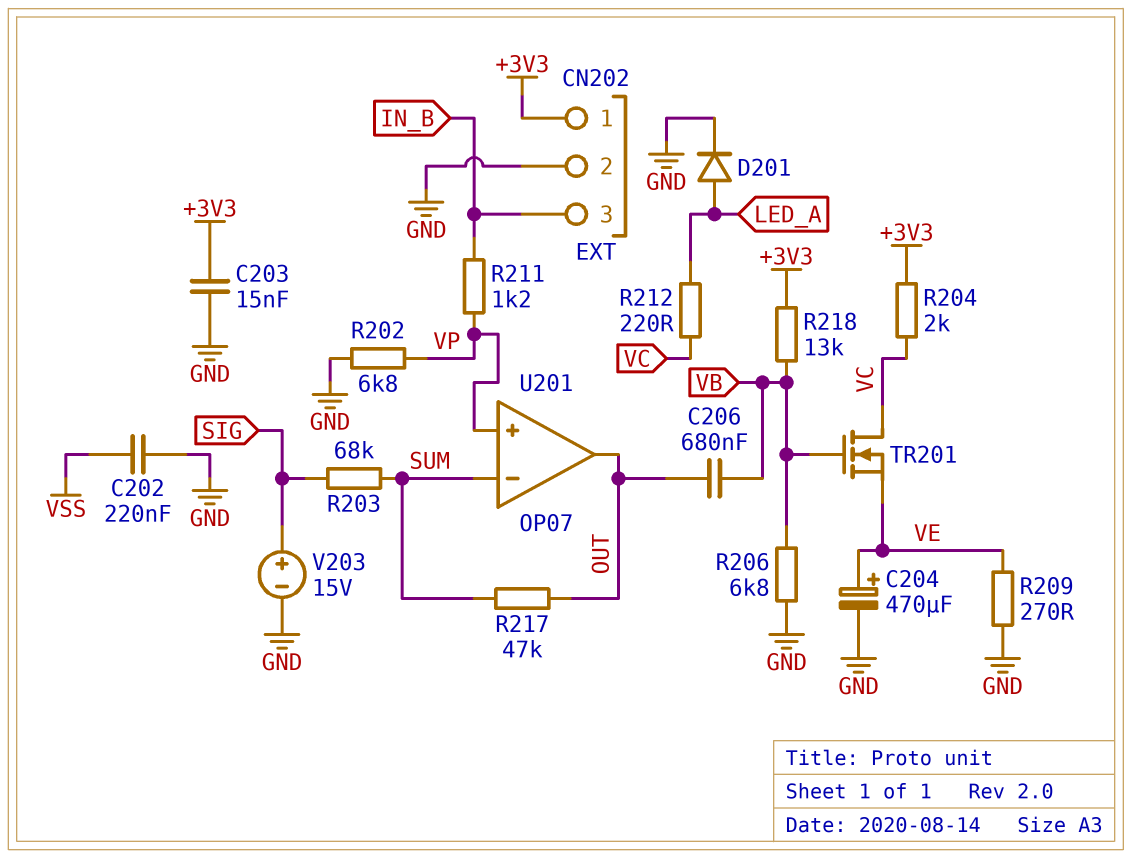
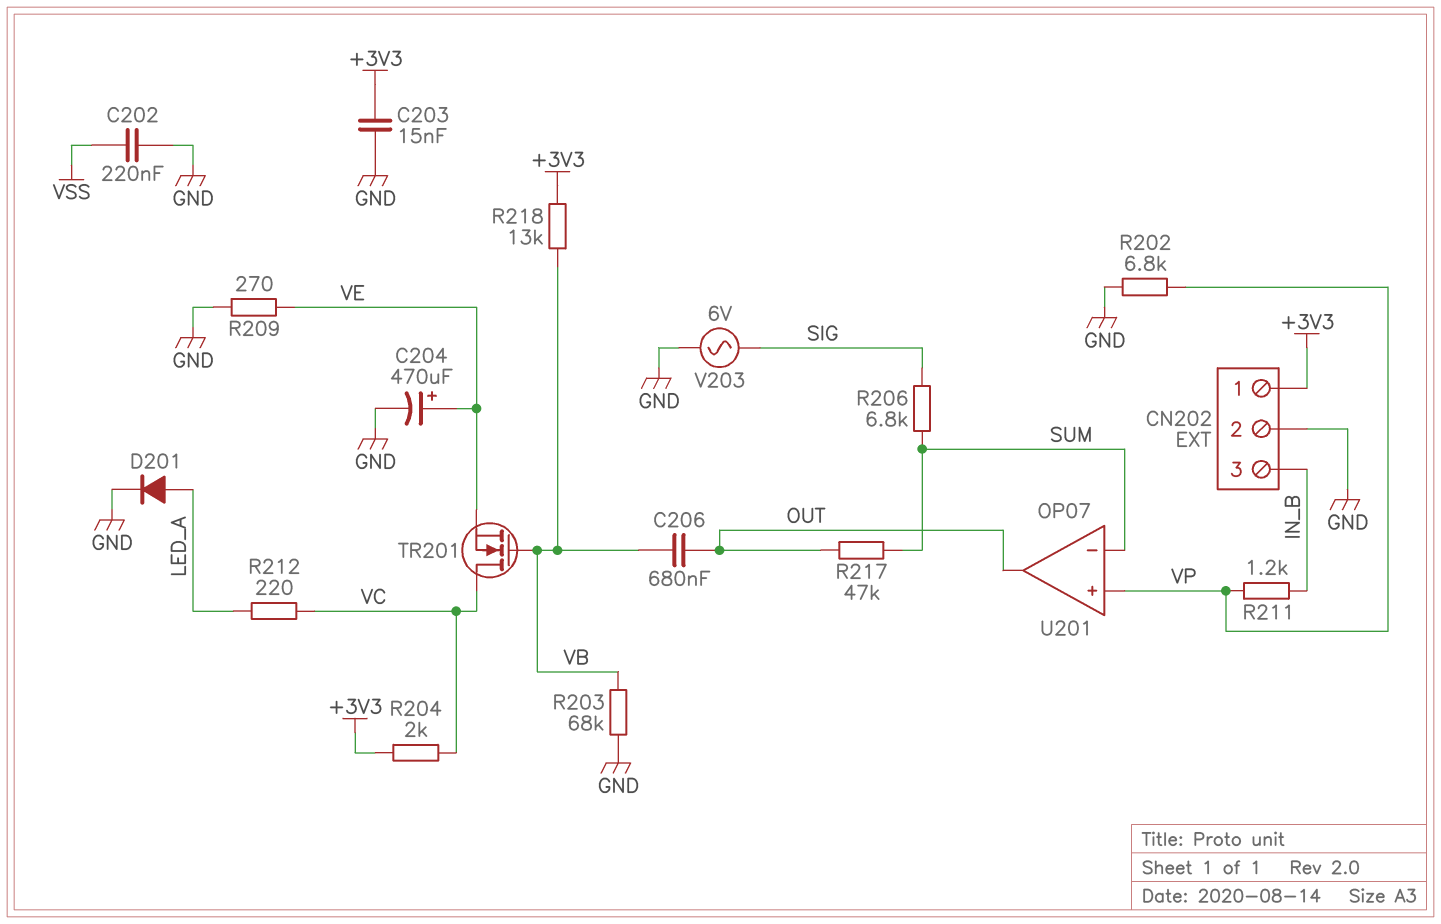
R203: 68k (SIG, SUM) -> 68k (GND, VB)
R206: 6.8k (GND, VB) -> 6.8k (SIG, SUM)
V203: 15V (plus SIG, minus GND) -> AC 6V (GND, SIG)

